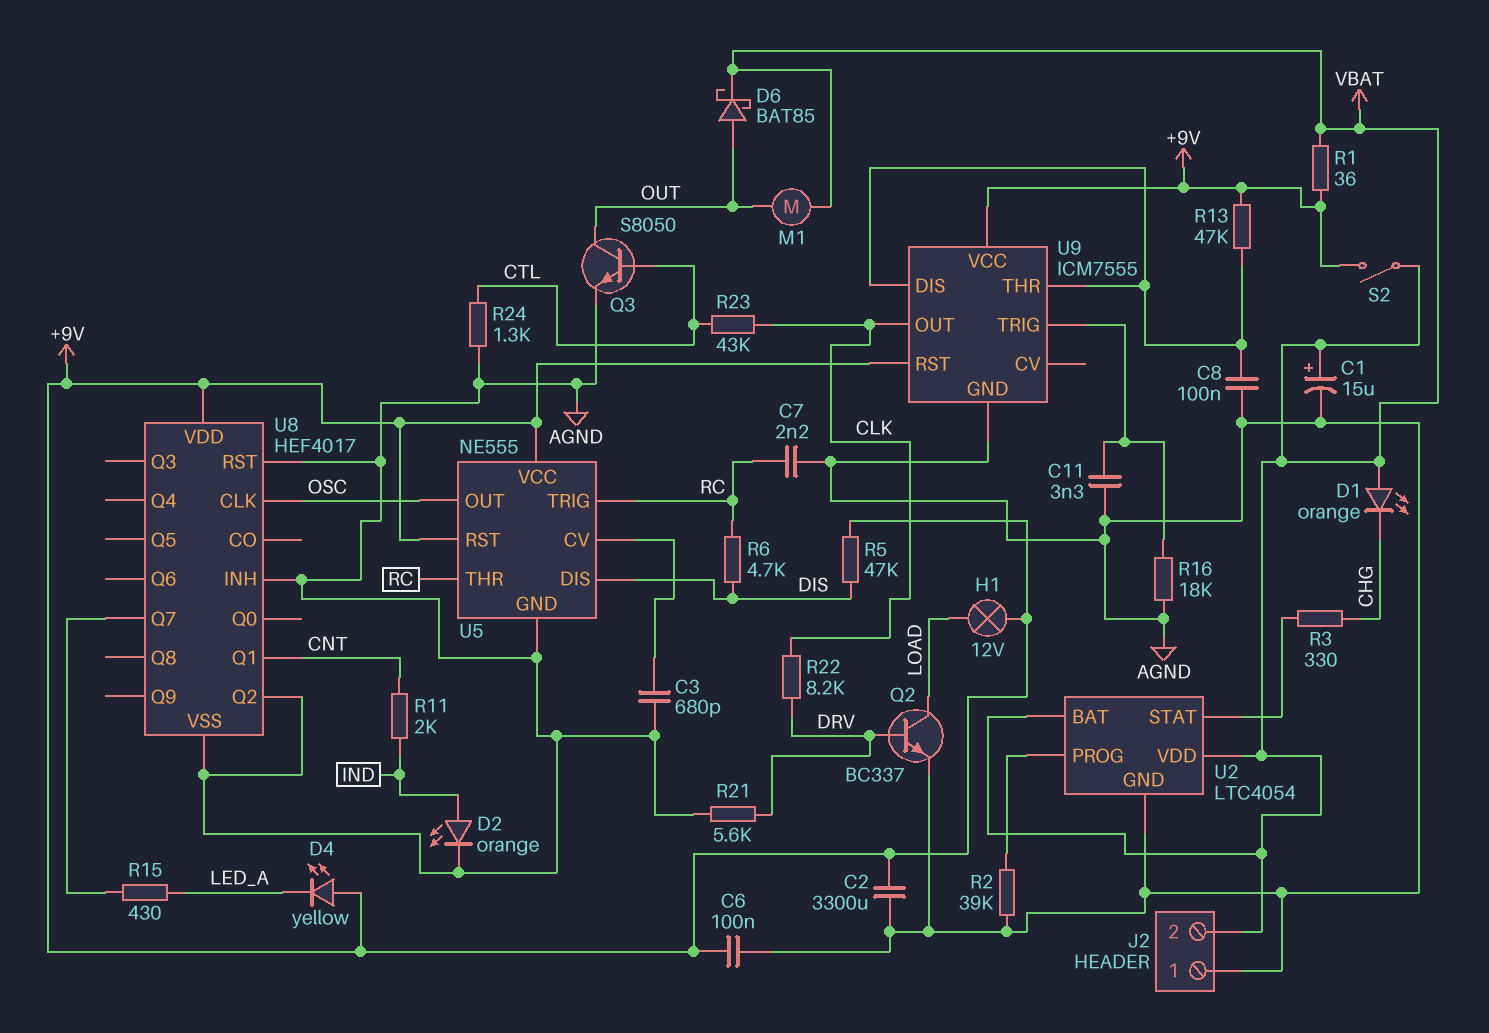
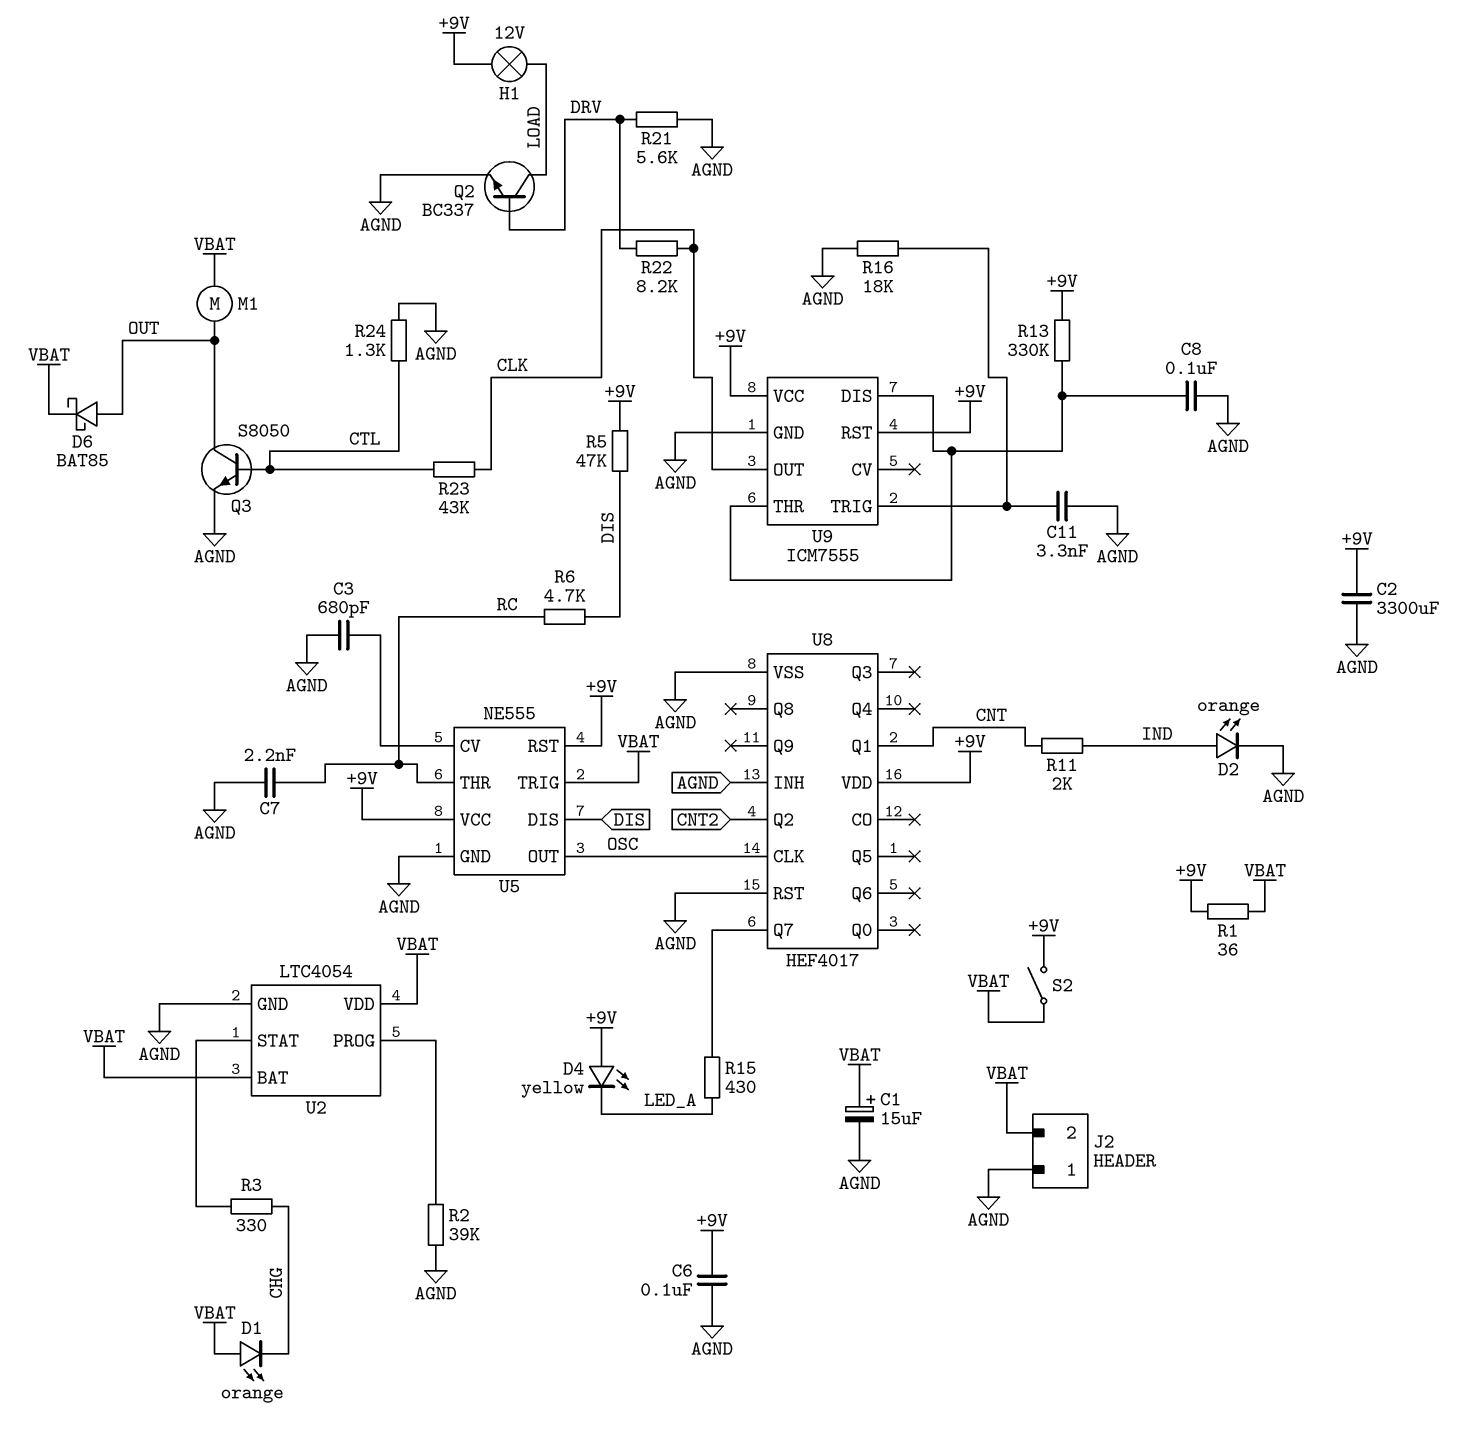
R13: 47k (+9V, U9/DIS) -> 330k (+9V, U9/DIS)
U5 pin TRIG: RC -> VBAT
U8 pin Q2: AGND -> CNT2

